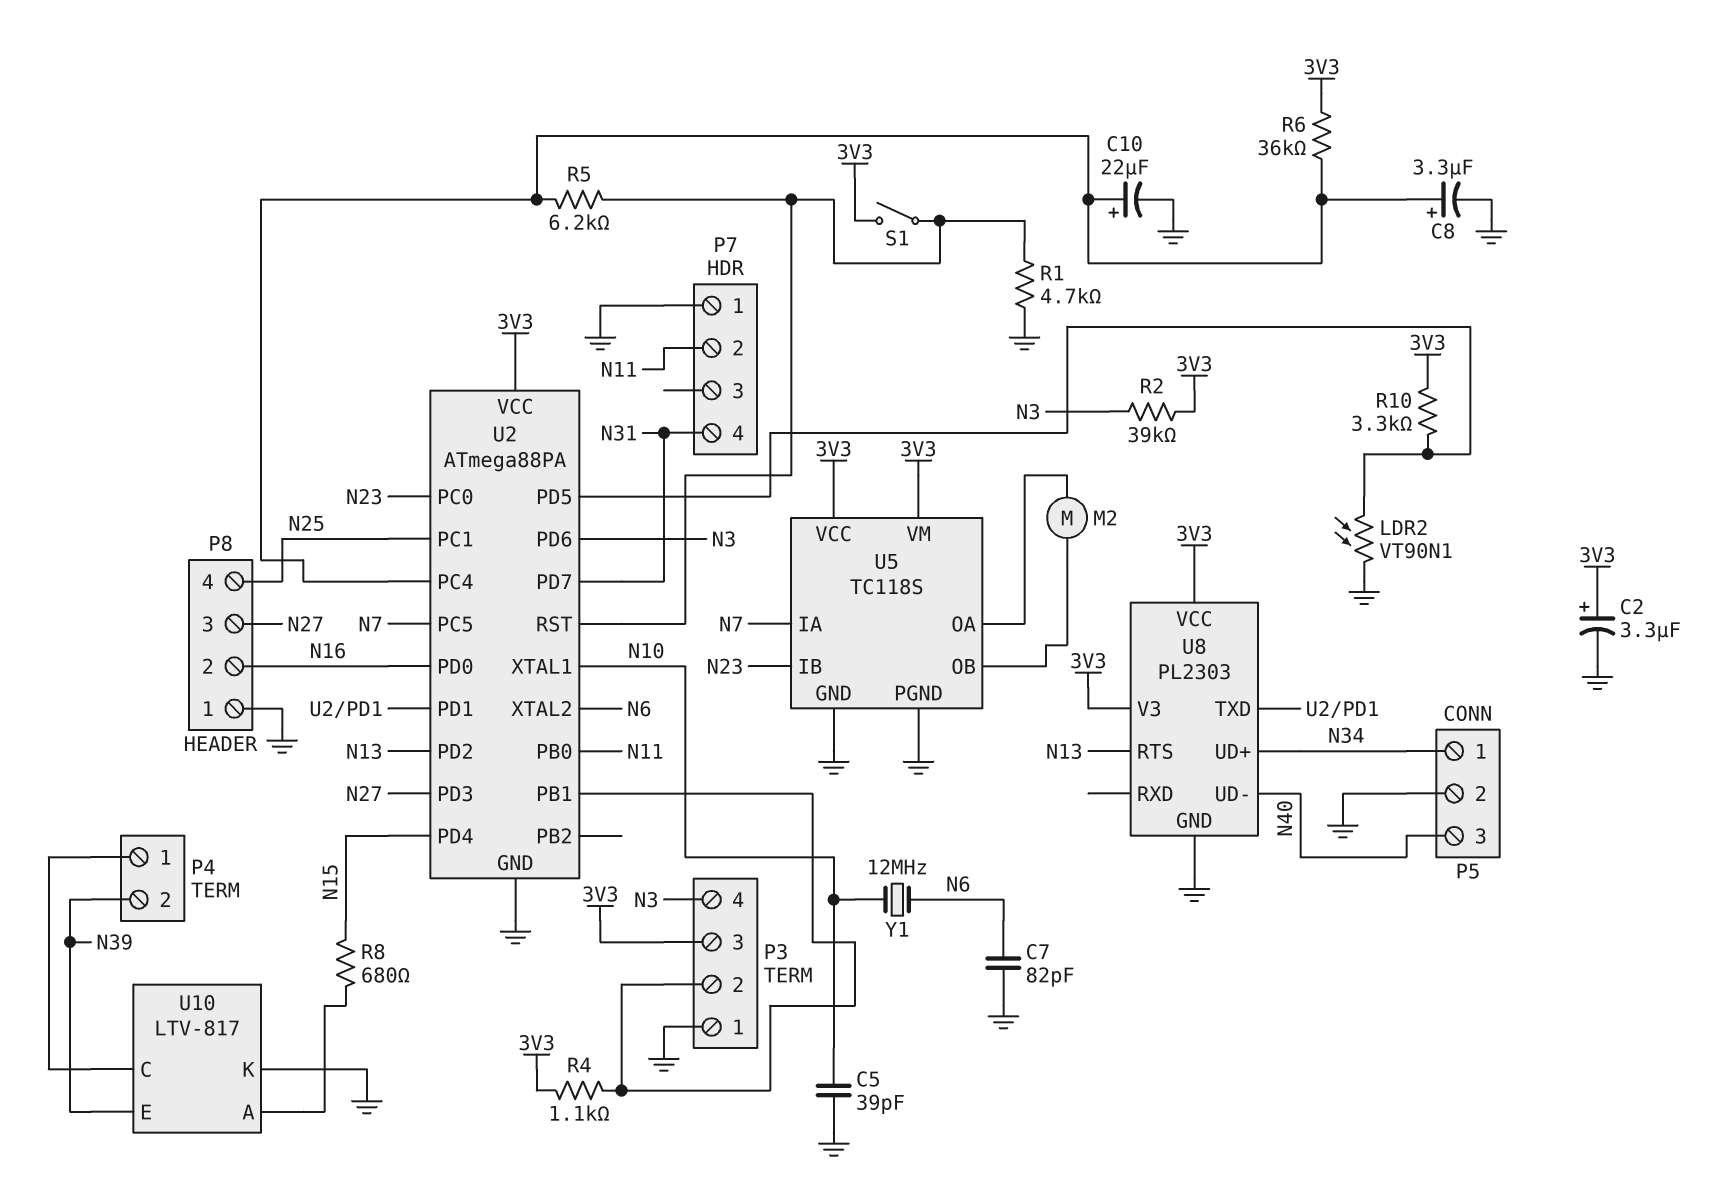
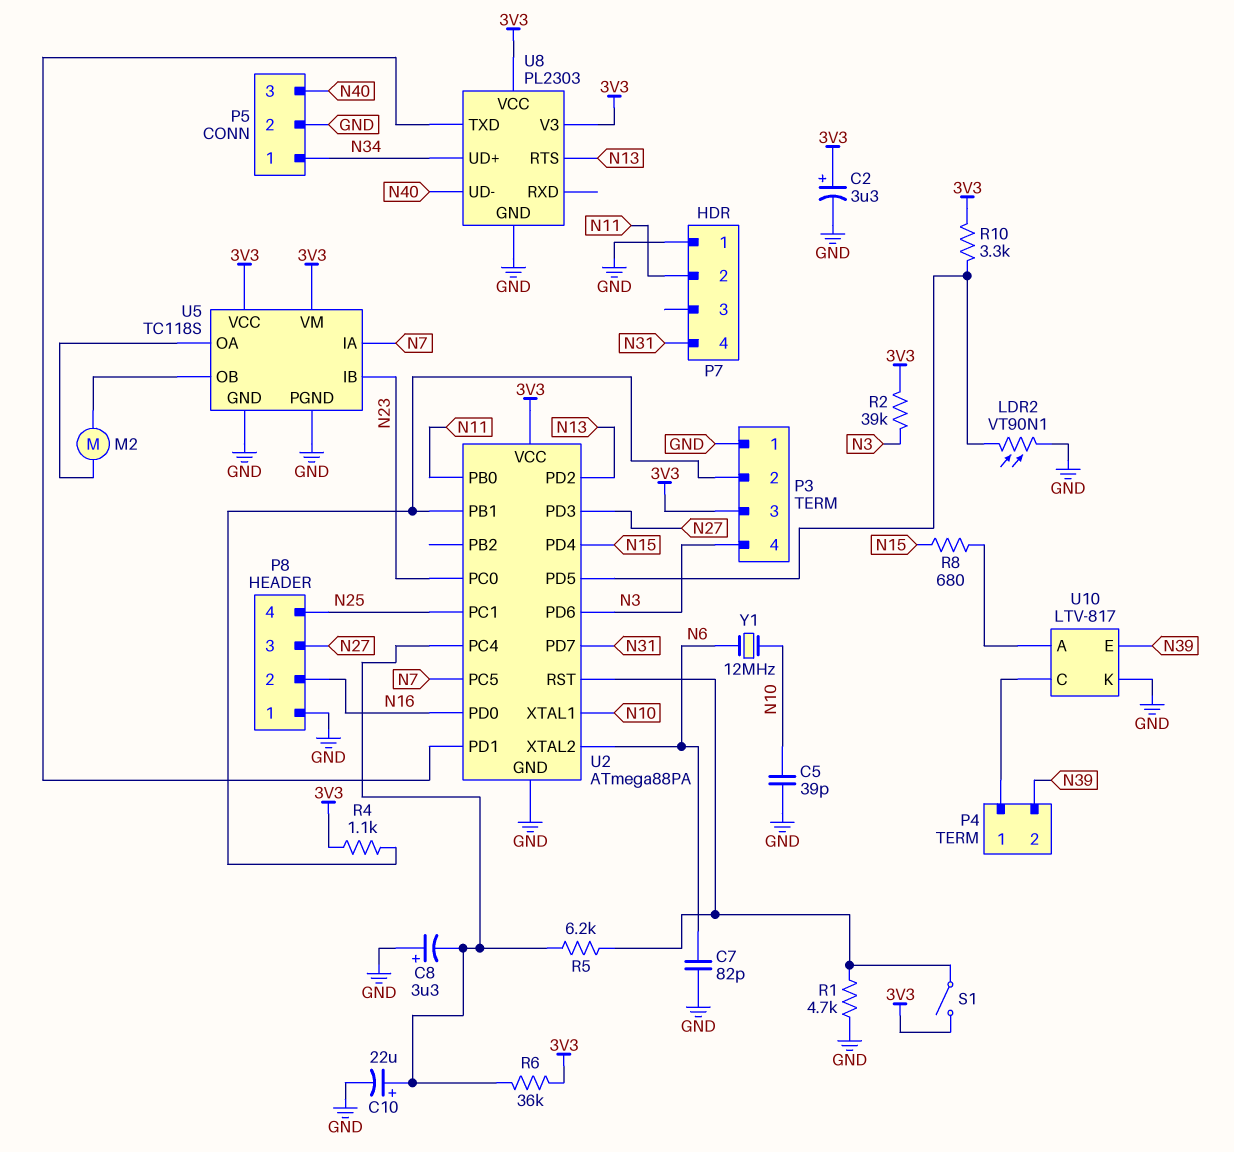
C8: 3.3uF (plus U2/PC4, minus GND) -> 3.3uF (plus GND, minus U2/PC4)

